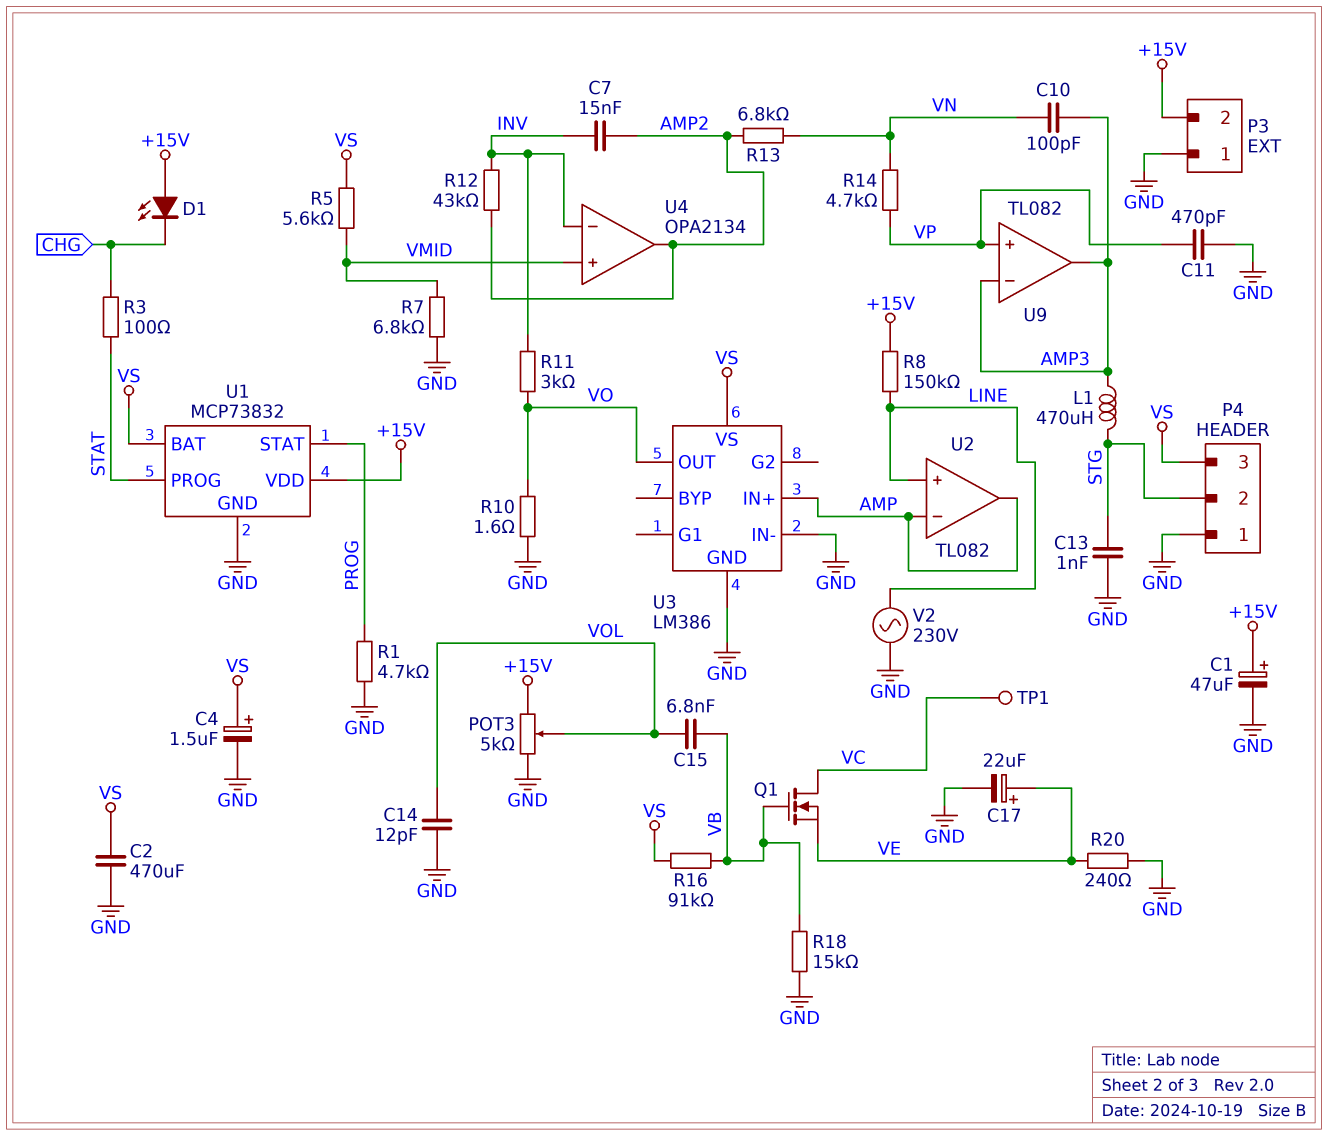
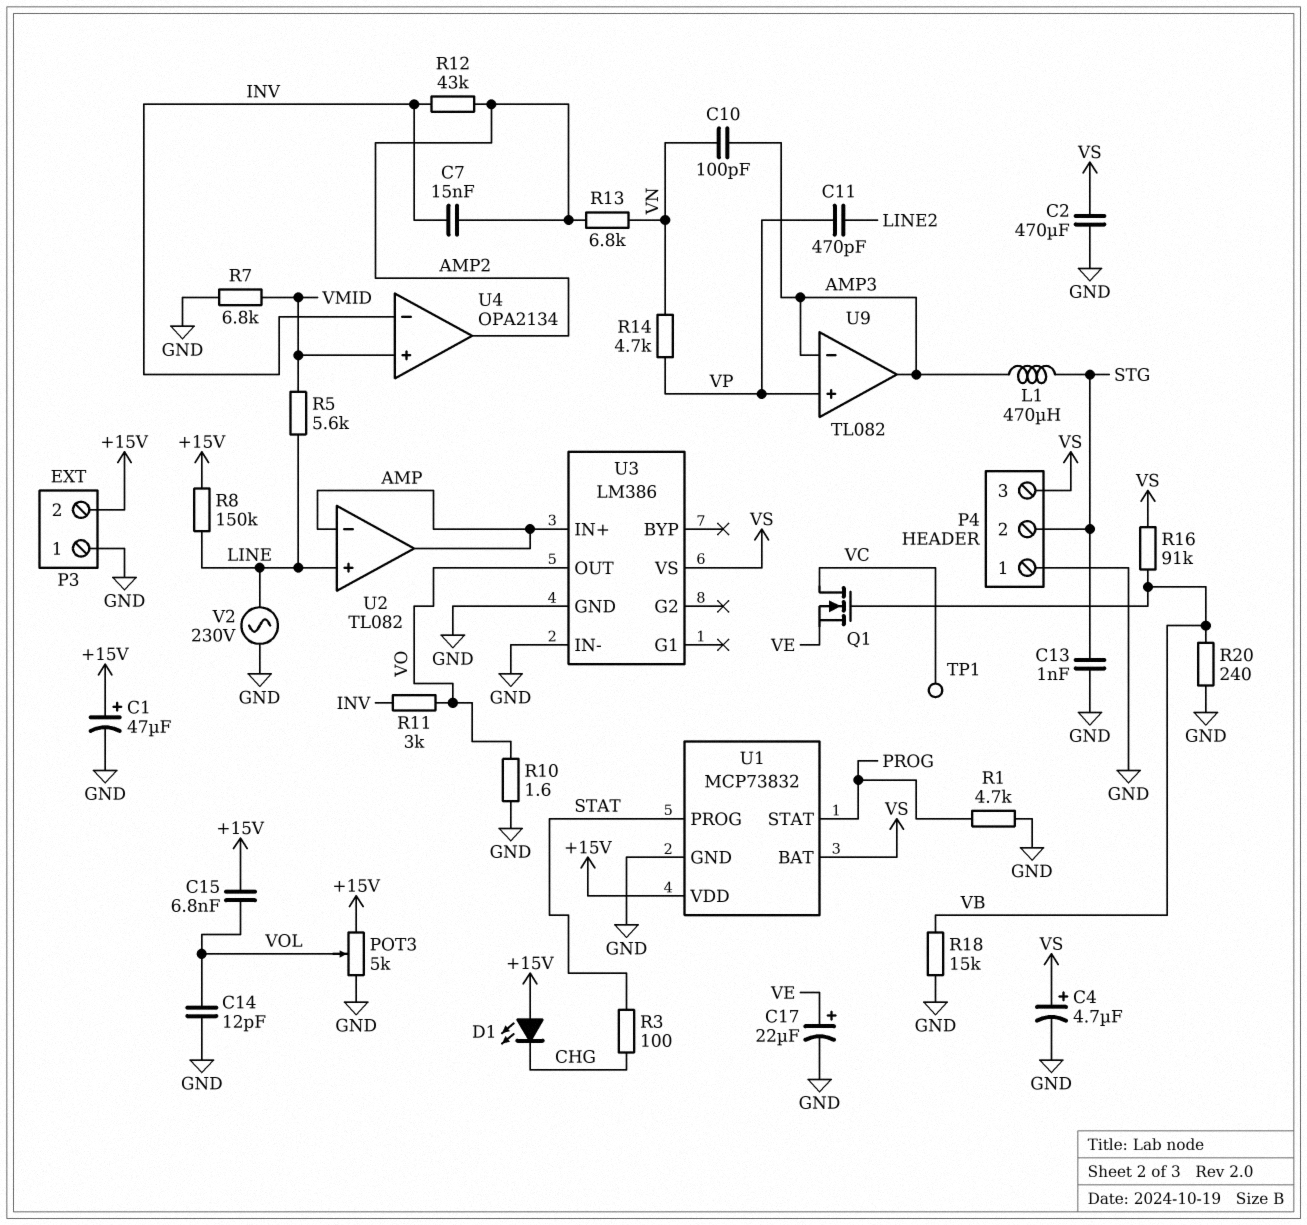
C4: 1.5uF (plus VS, minus GND) -> 4.7uF (plus VS, minus GND)
C11: 470pF (GND, VP) -> 470pF (LINE2, VP)
C15: 6.8nF (VB, VOL) -> 6.8nF (+15V, VOL)
R5: 5.6k (VMID, VS) -> 5.6k (LINE, VMID)
R20: 240 (GND, VE) -> 240 (GND, VB)

